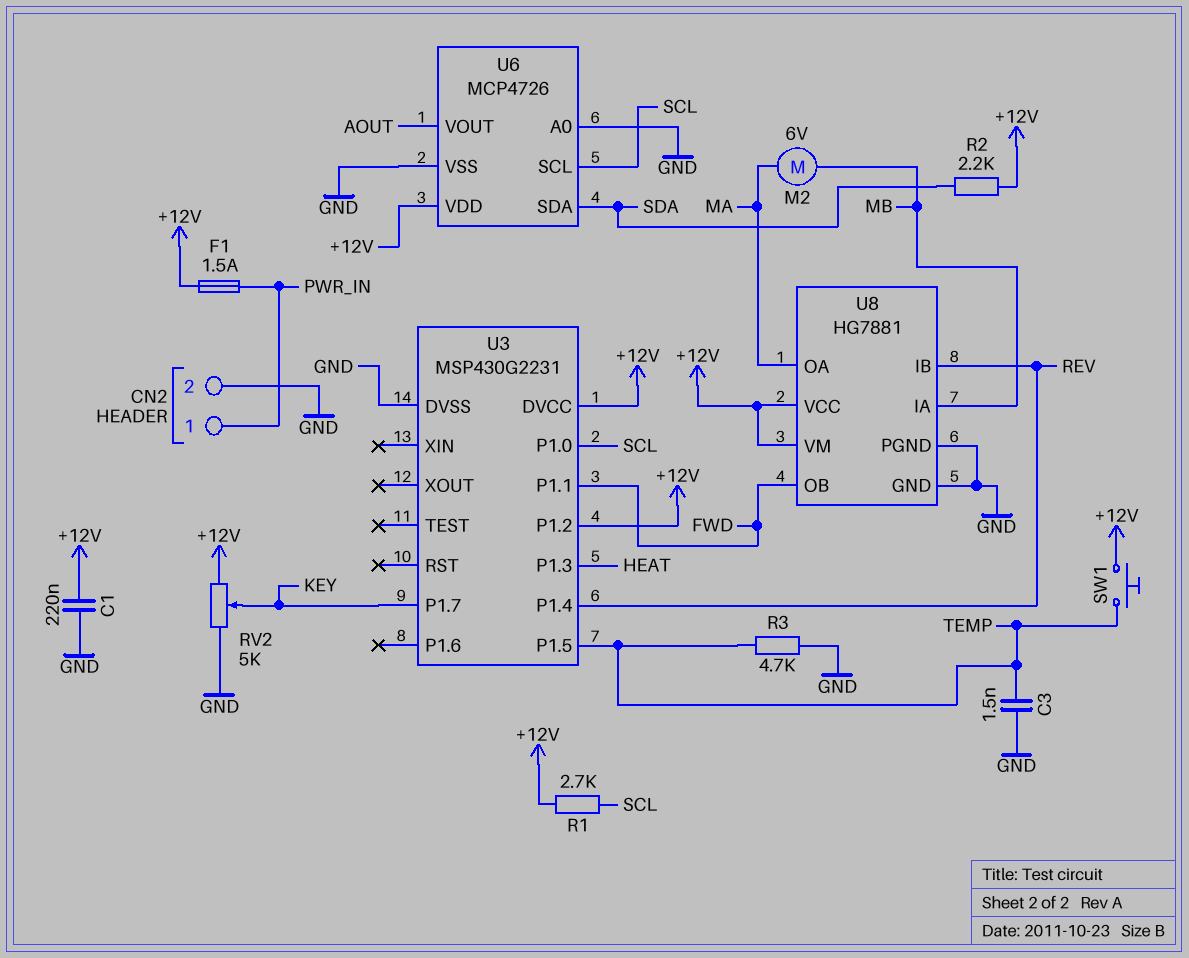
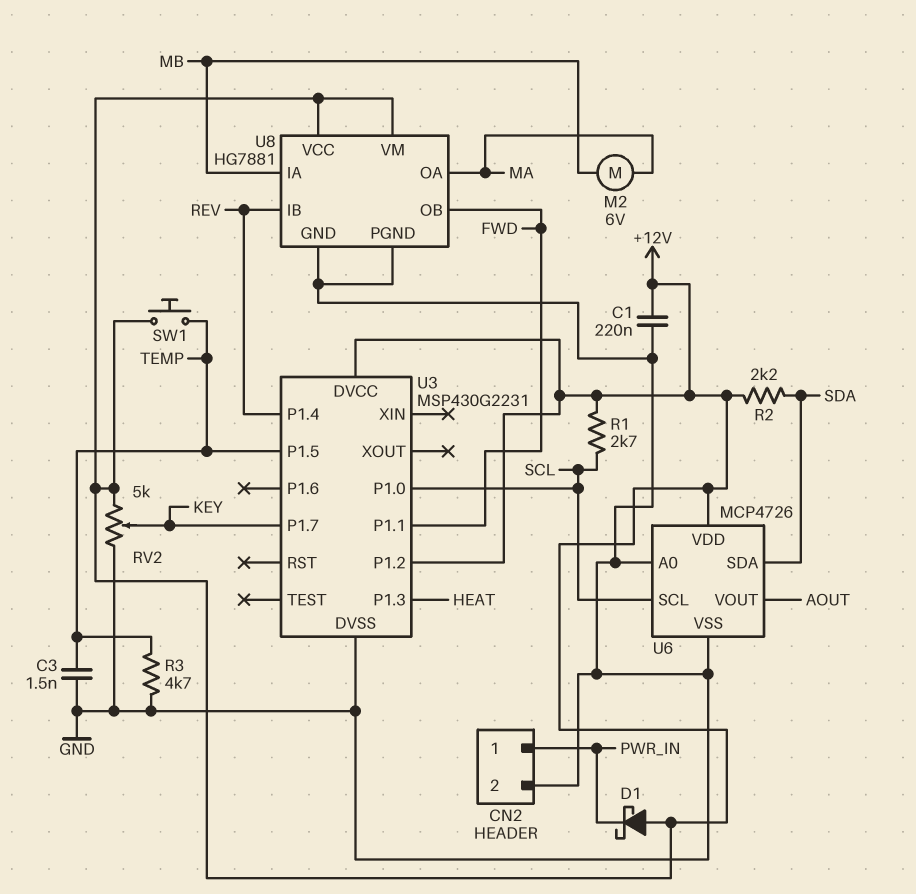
D1: none -> schottky (A +12V, K PWR_IN)
F1: 1.5A (+12V, PWR_IN) -> none

